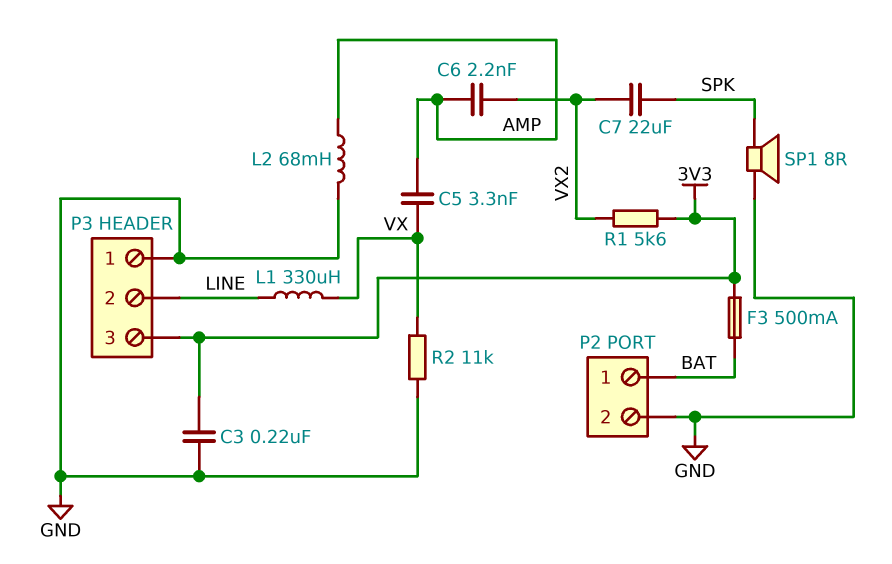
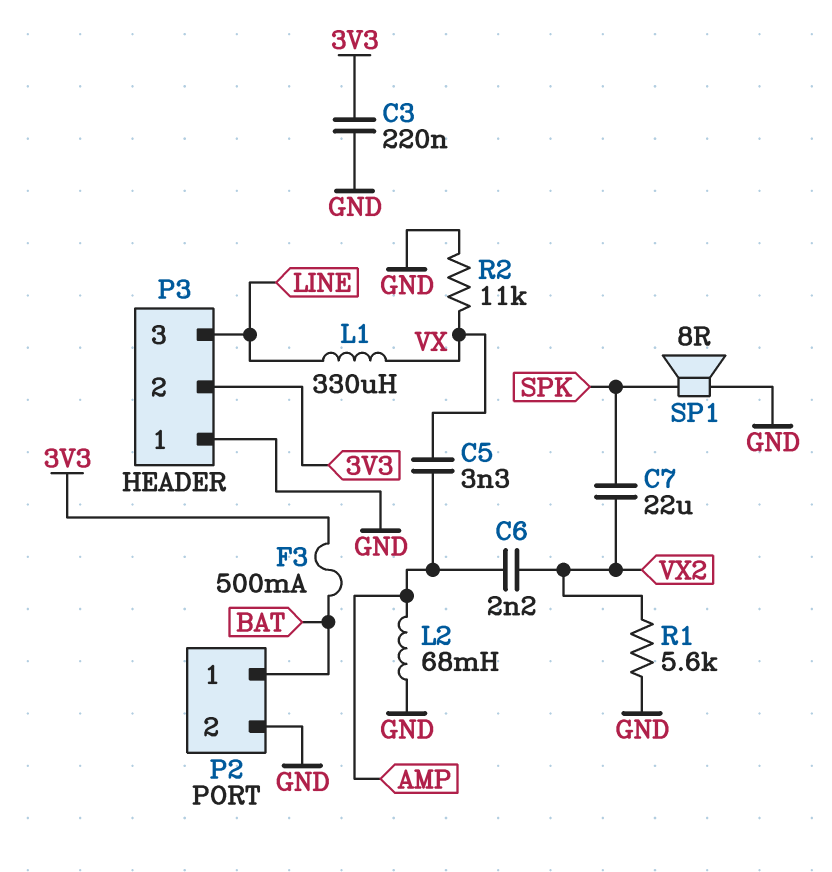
P3 pin 2: LINE -> 3V3
P3 pin 3: 3V3 -> LINE
R1: 5.6k (3V3, VX2) -> 5.6k (GND, VX2)

